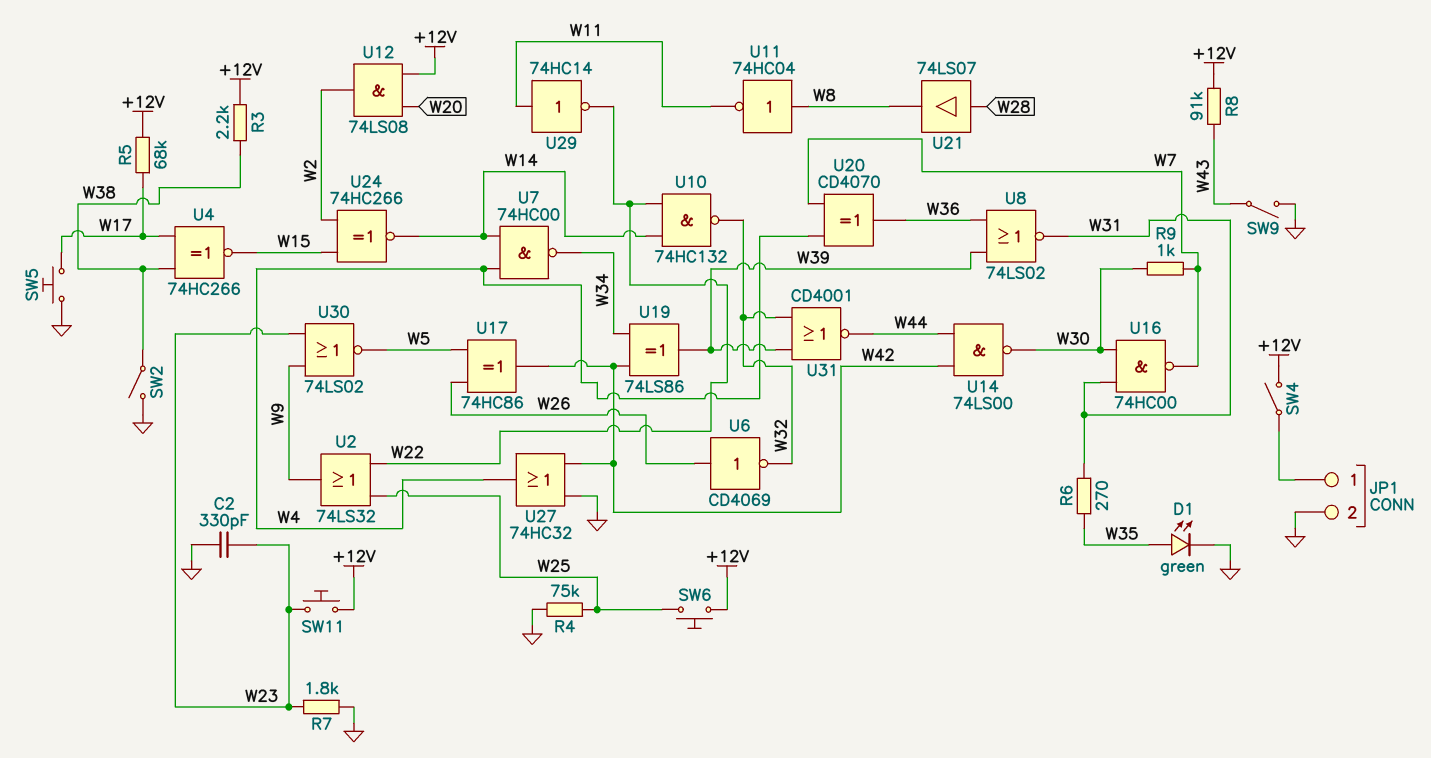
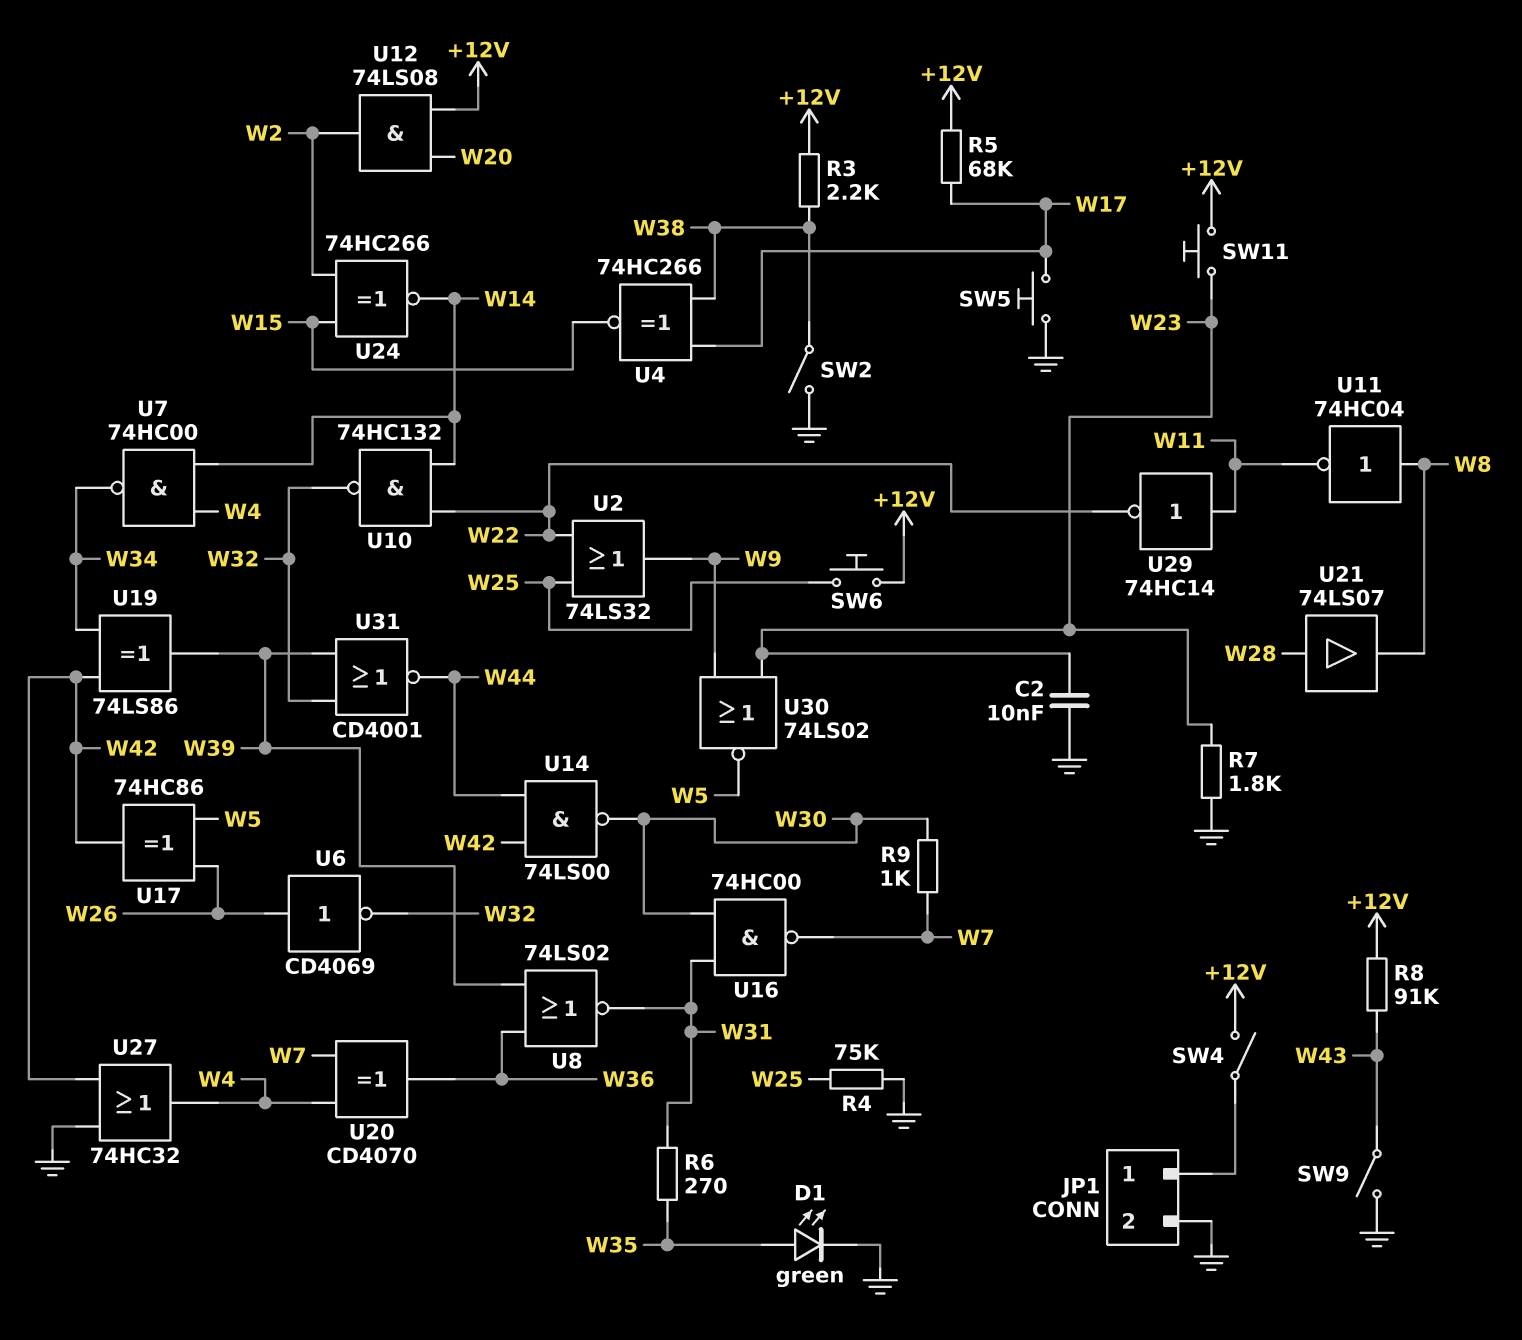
C2: 330pF (GND, W23) -> 10nF (GND, W23)

